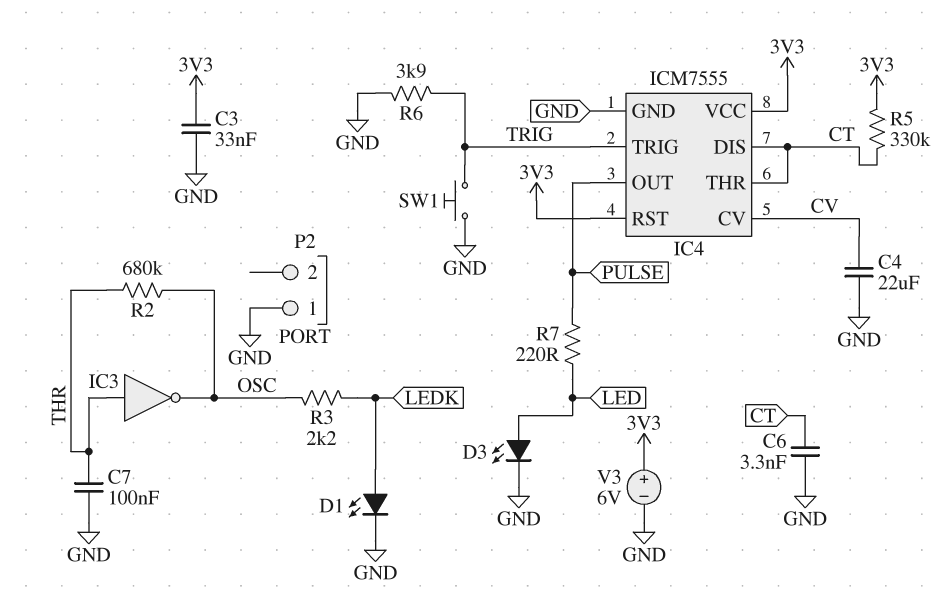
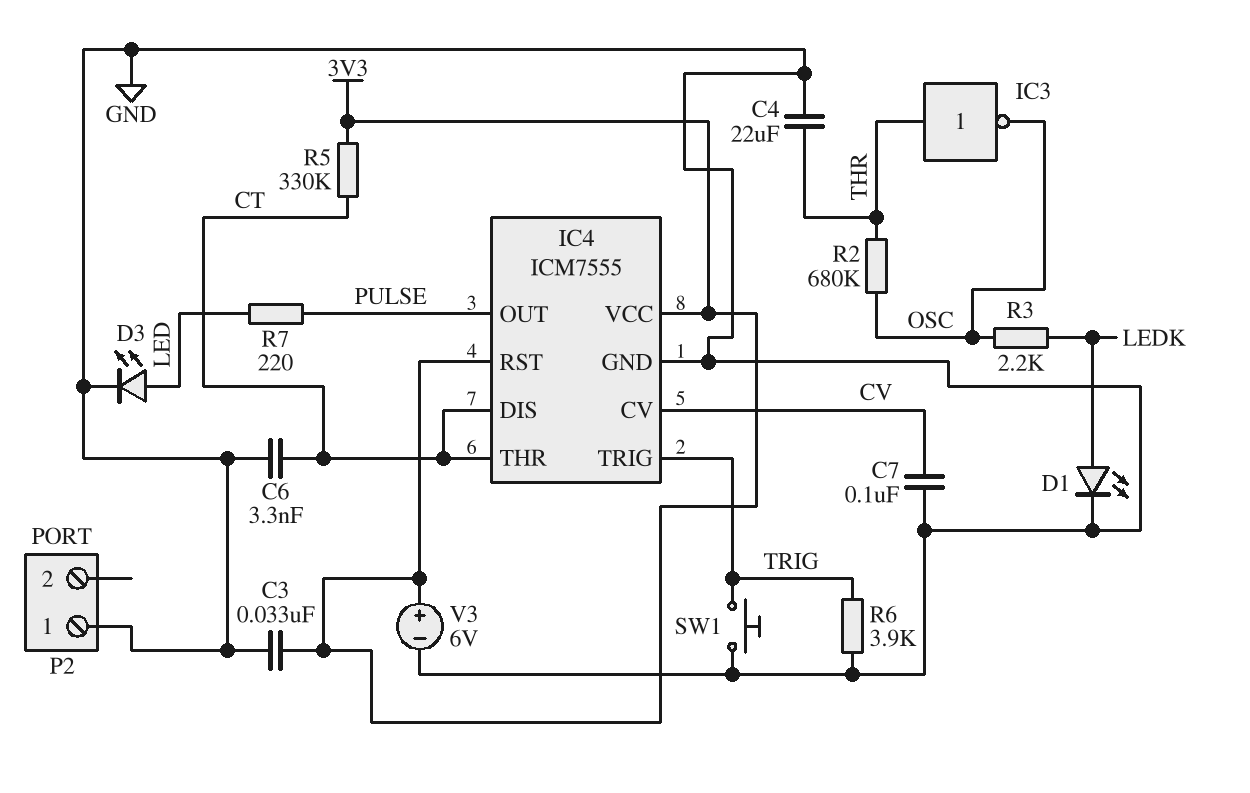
C4: 22uF (CV, GND) -> 22uF (GND, THR)
C7: 100nF (GND, THR) -> 100nF (CV, GND)

